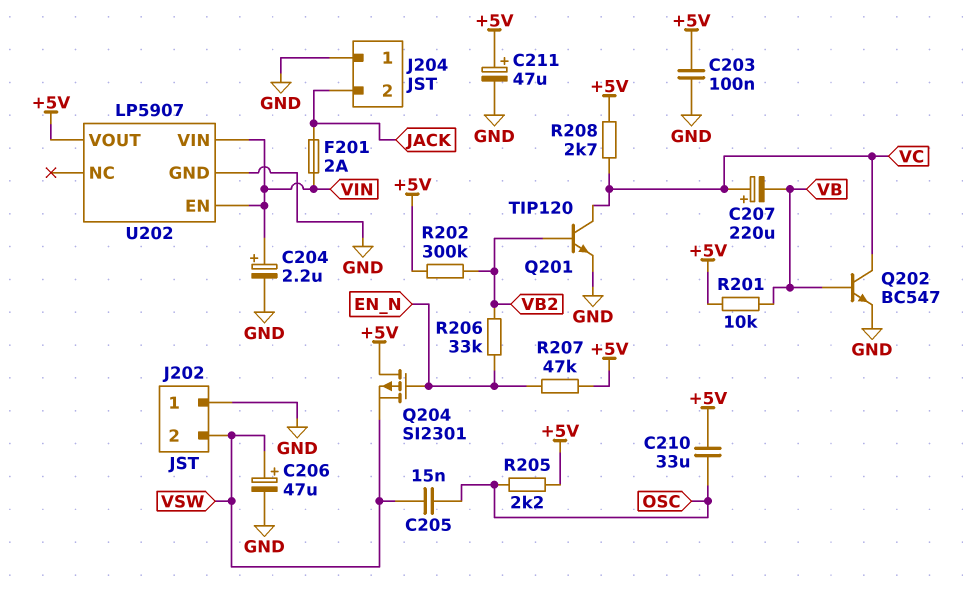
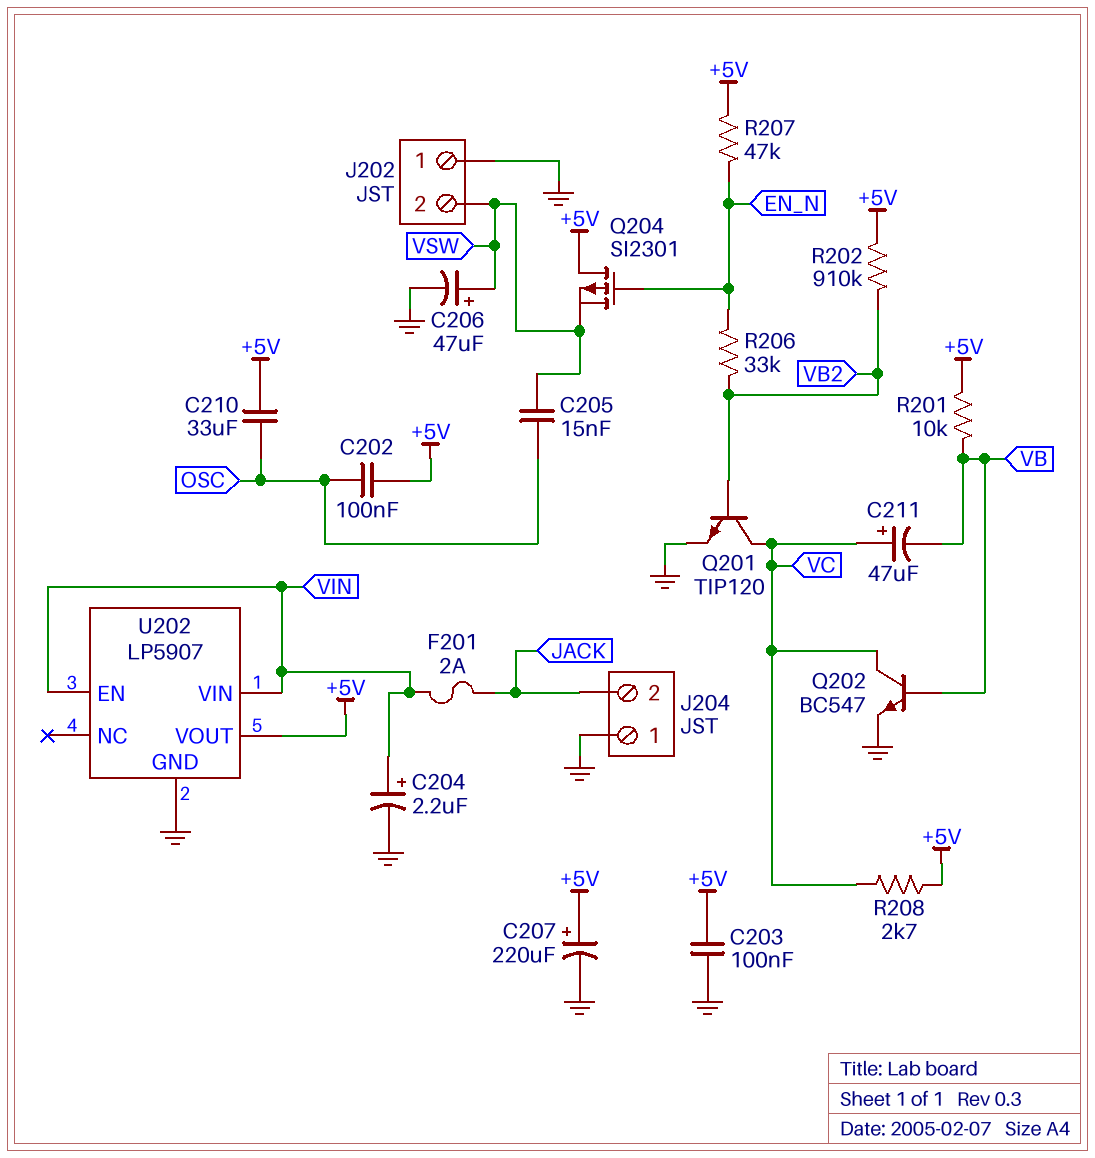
C202: none -> 100nF (+5V, OSC)
C207: 220uF (plus VC, minus VB) -> 220uF (plus +5V, minus GND)
C211: 47uF (plus +5V, minus GND) -> 47uF (plus VC, minus VB)
R202: 300k (+5V, VB2) -> 910k (+5V, VB2)
R205: 2.2k (+5V, OSC) -> none

